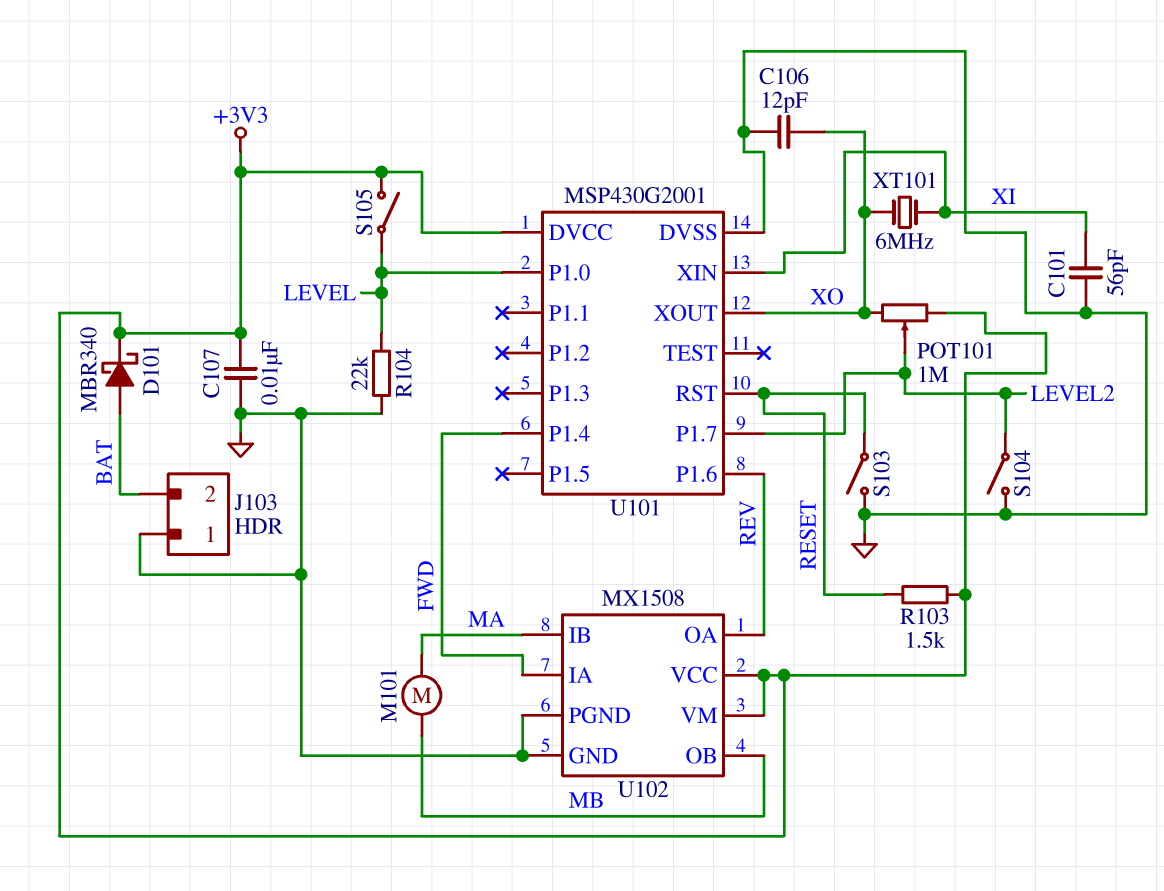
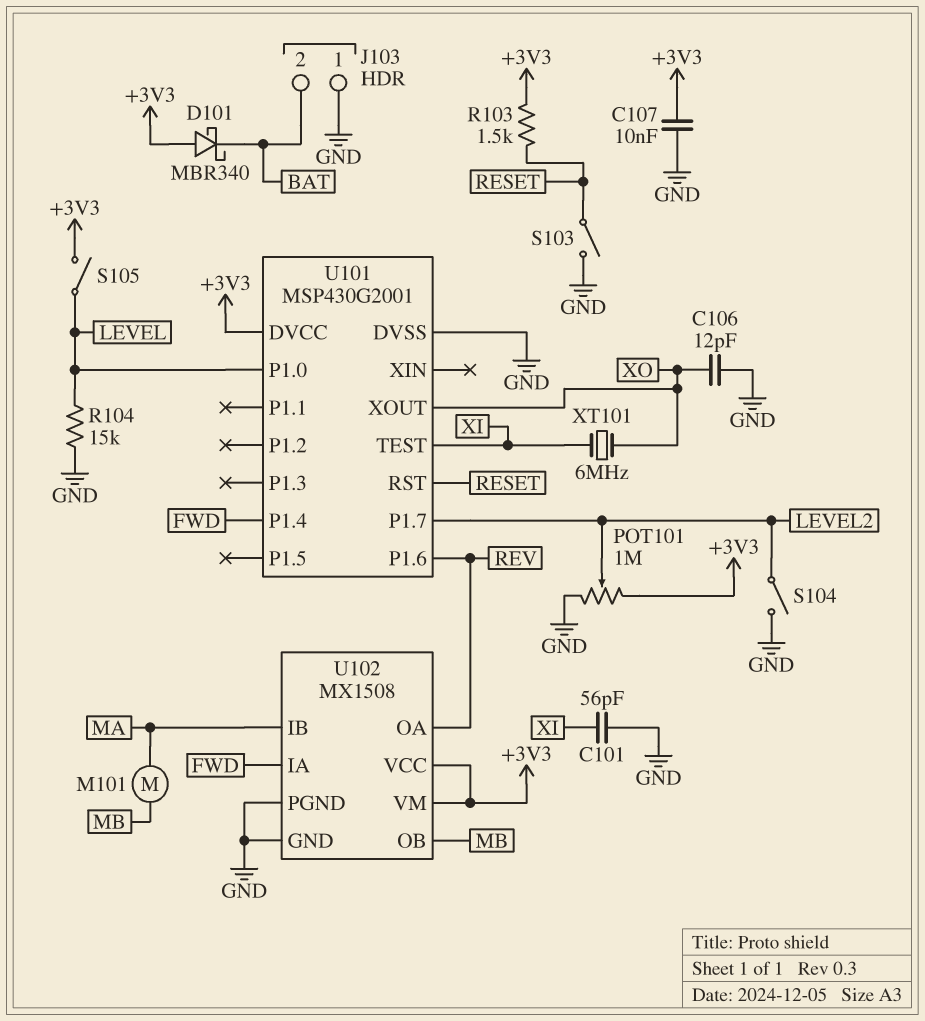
D101: schottky MBR340 (A BAT, K +3V3) -> schottky MBR340 (A +3V3, K BAT)
POT101: 1M (+3V3, XO, wiper LEVEL2) -> 1M (+3V3, GND, wiper LEVEL2)
R104: 22k (GND, LEVEL) -> 15k (GND, LEVEL)
U101 pin TEST: none -> XI
U101 pin XIN: XI -> none

